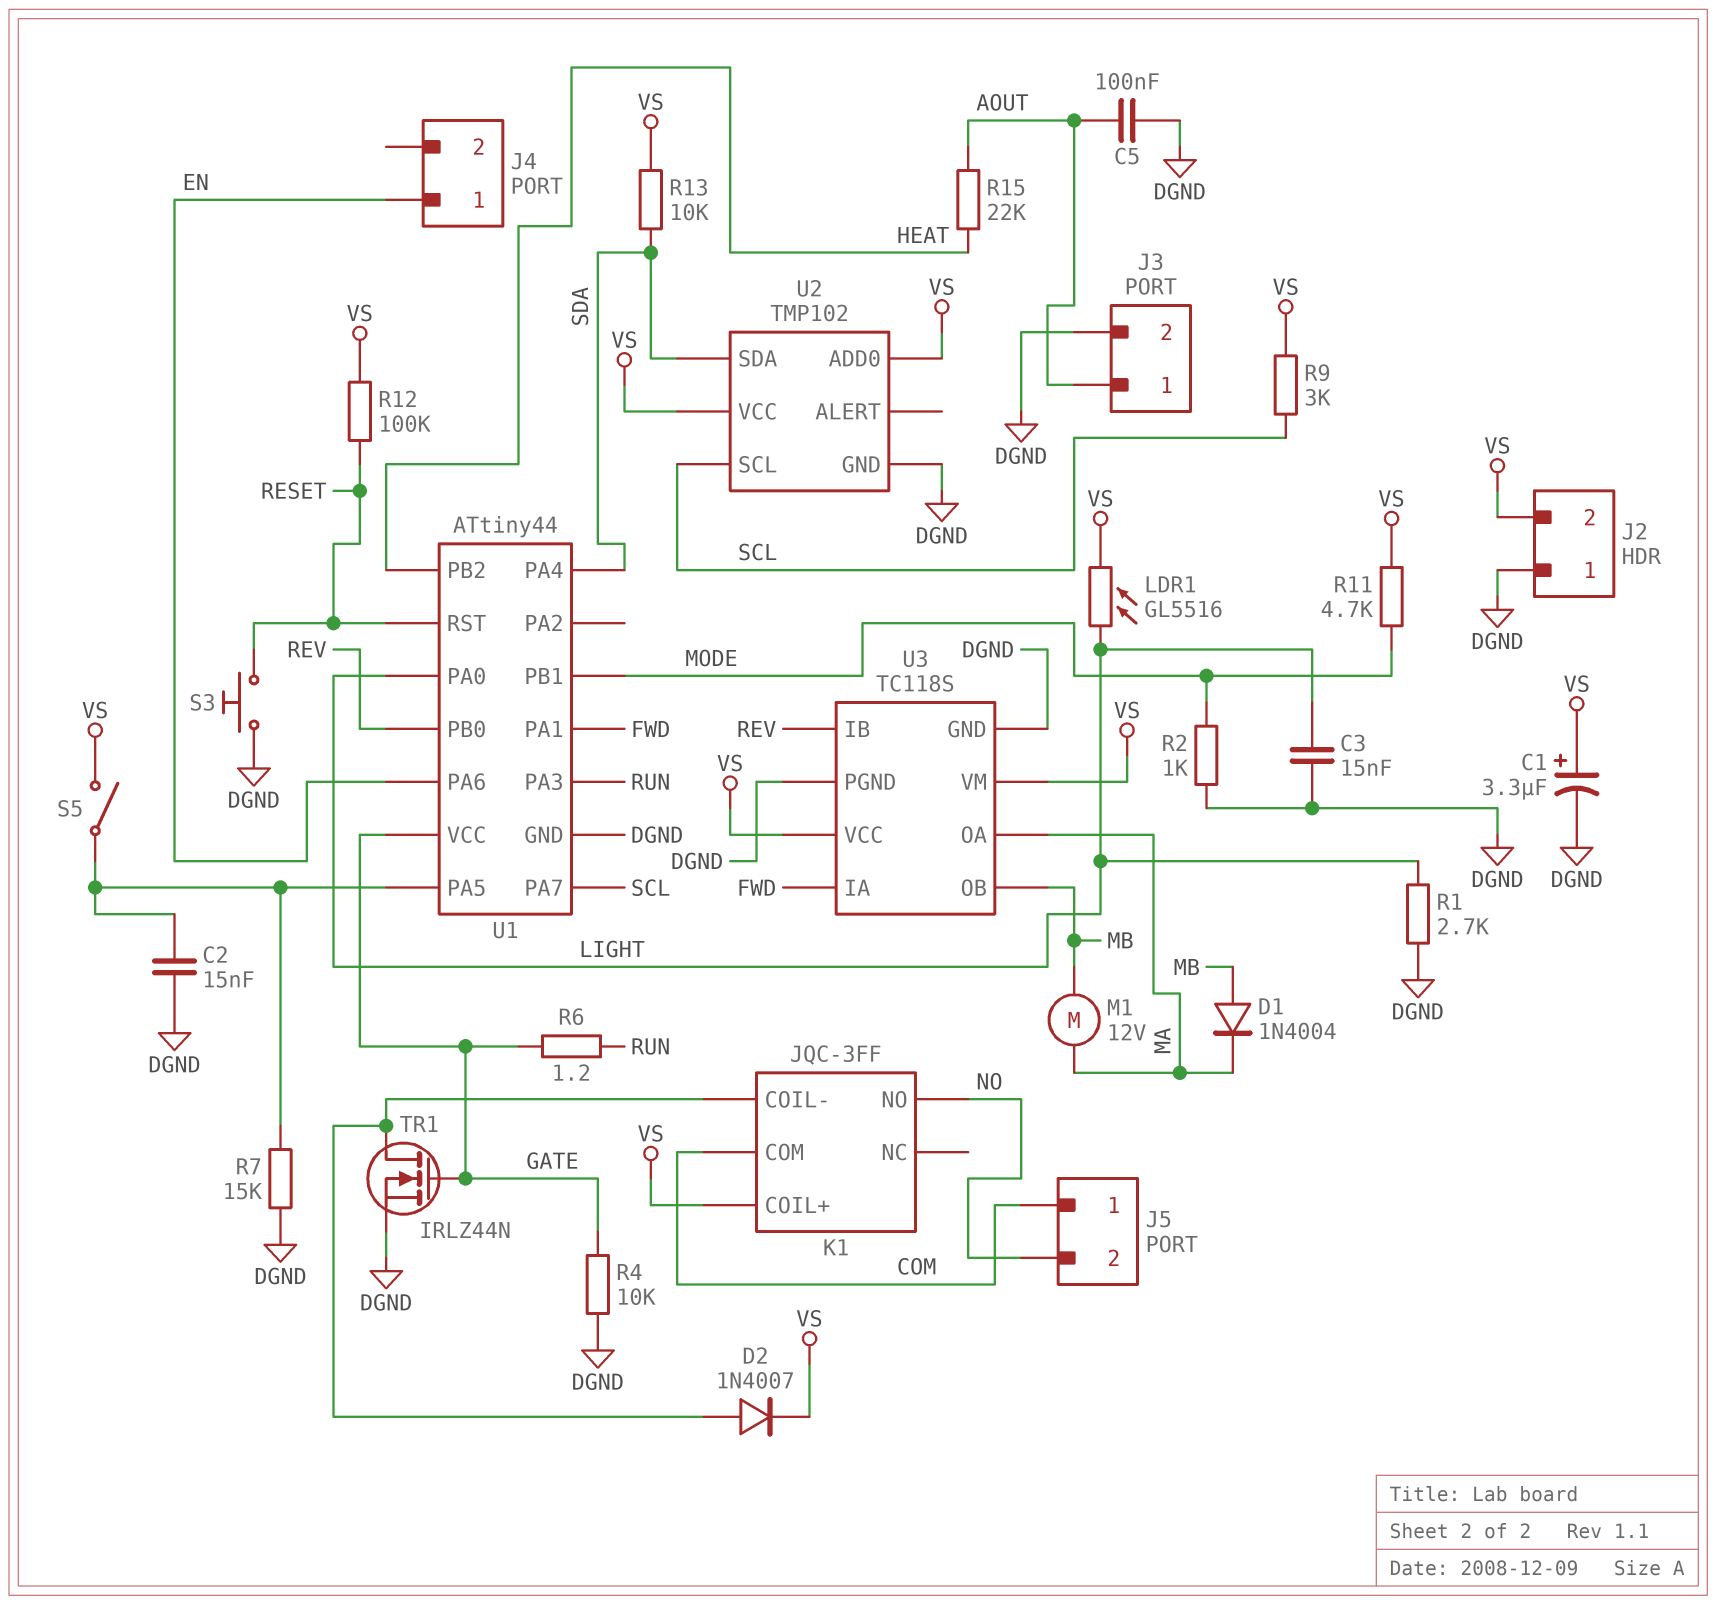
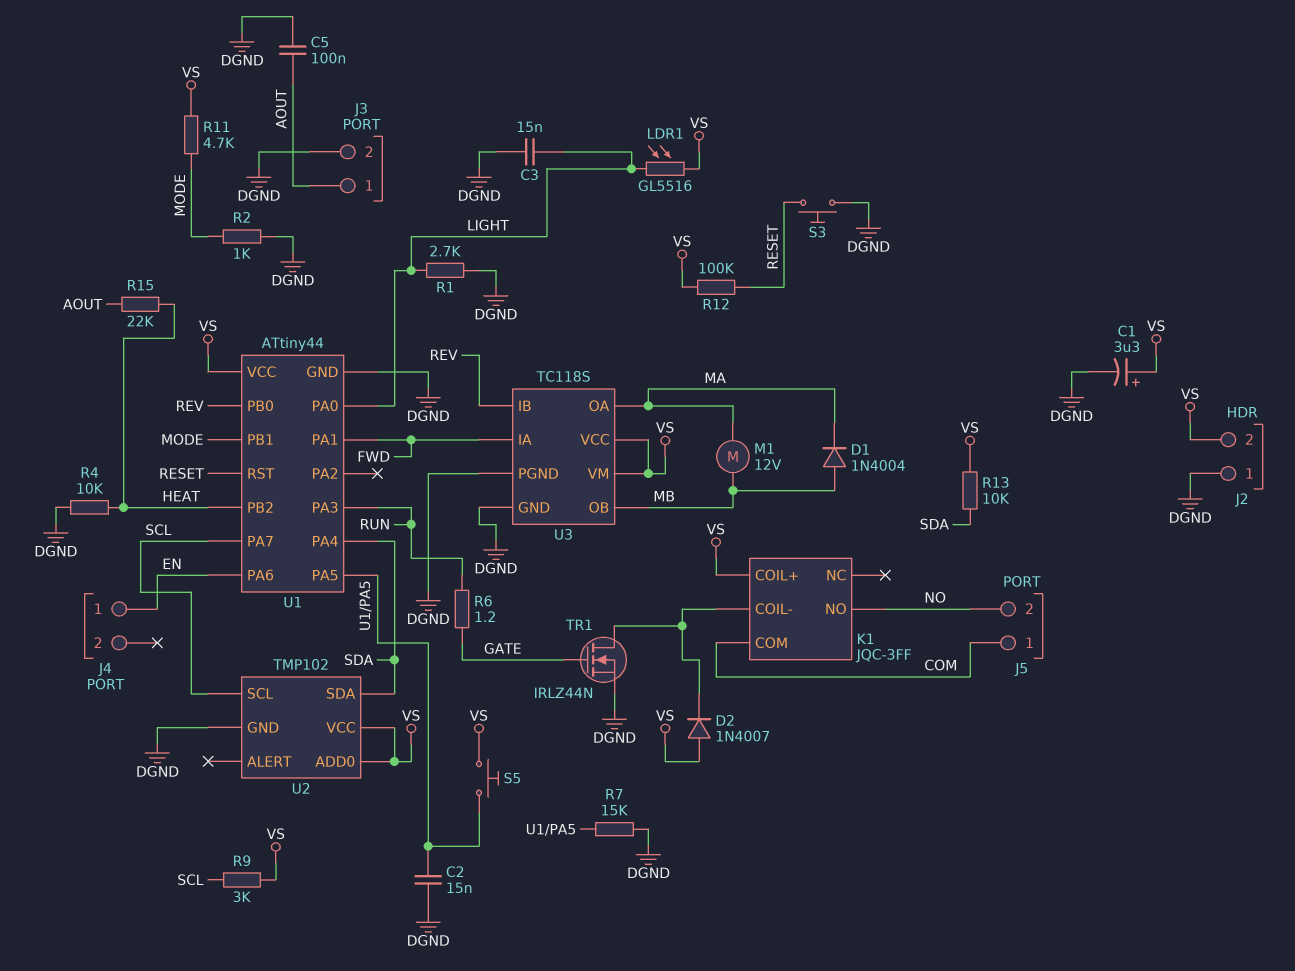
D2: diode 1N4007 (A K1/COIL-, K VS) -> diode 1N4007 (A VS, K K1/COIL-)
R4: 10k (DGND, GATE) -> 10k (DGND, HEAT)
S5: switch (U1/PA5, VS) -> button (U1/PA5, VS)
U1 pin VCC: GATE -> VS

